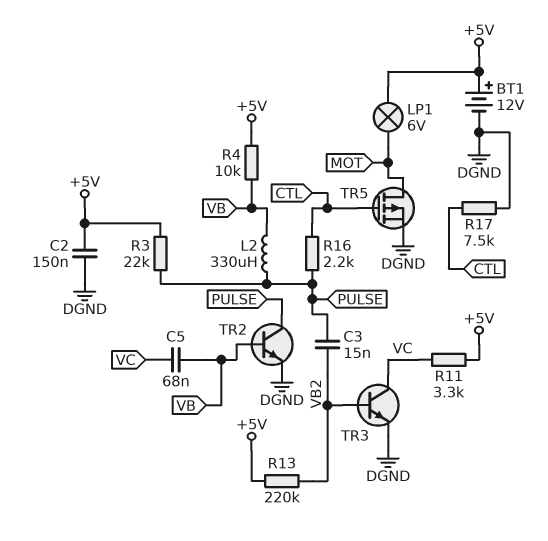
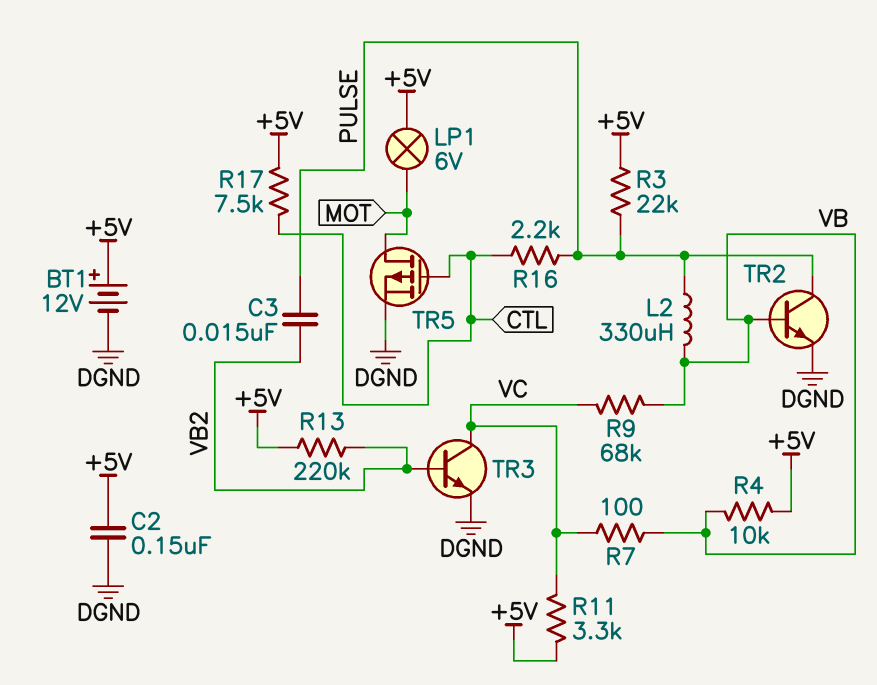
C5: 68nF (VB, VC) -> none
R7: none -> 100 (VB, VC)
R9: none -> 68k (VB, VC)
R17: 7.5k (CTL, DGND) -> 7.5k (+5V, CTL)

